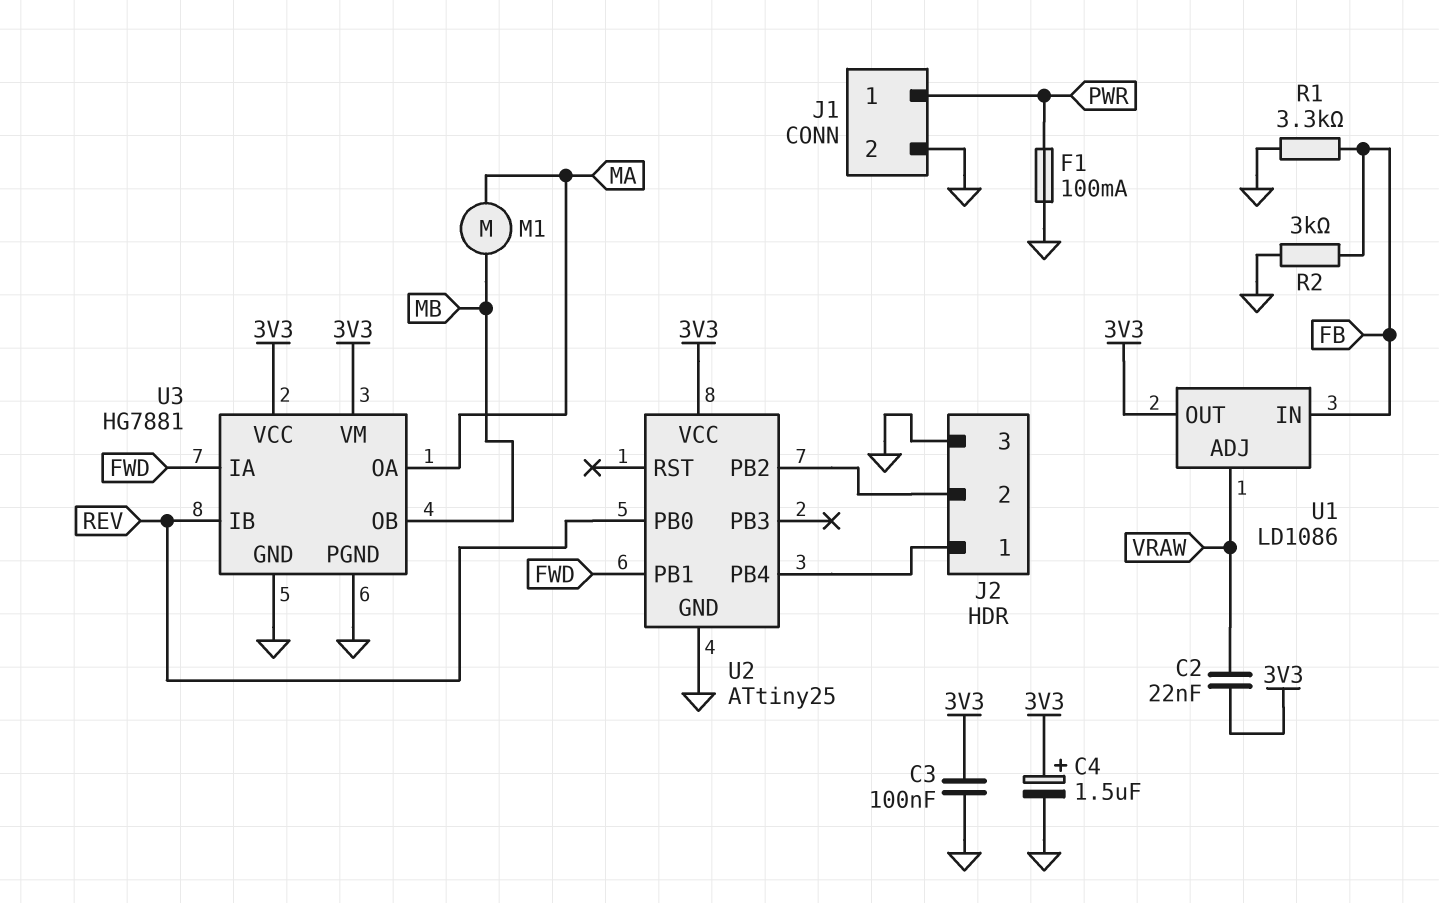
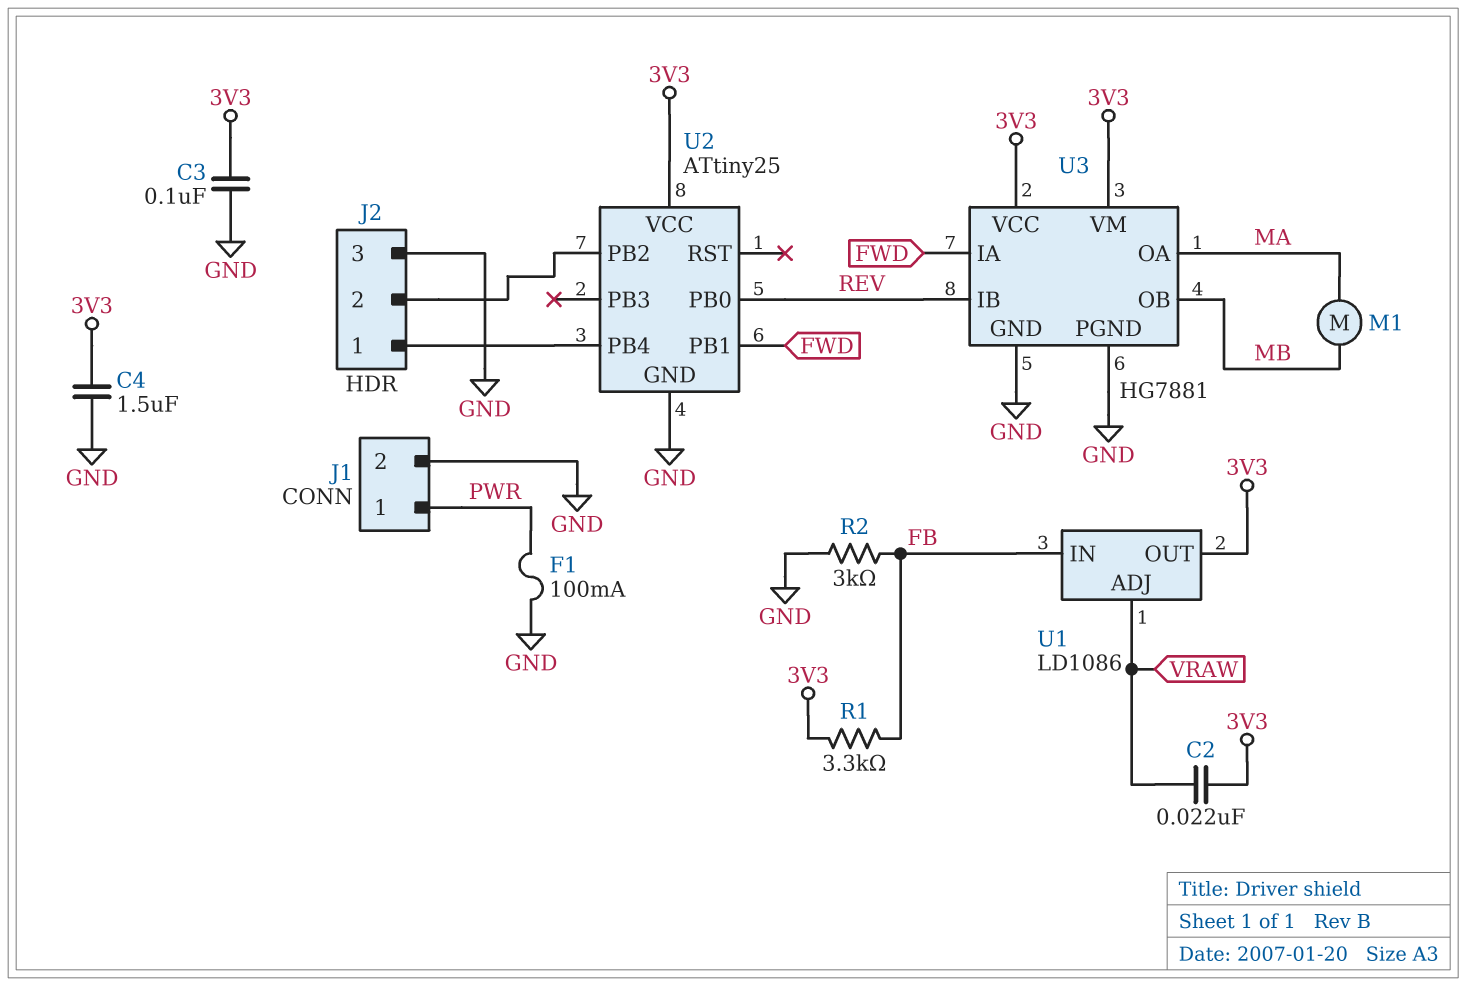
C4: 1.5uF (plus 3V3, minus GND) -> 1.5uF (3V3, GND)
R1: 3.3k (FB, GND) -> 3.3k (3V3, FB)

